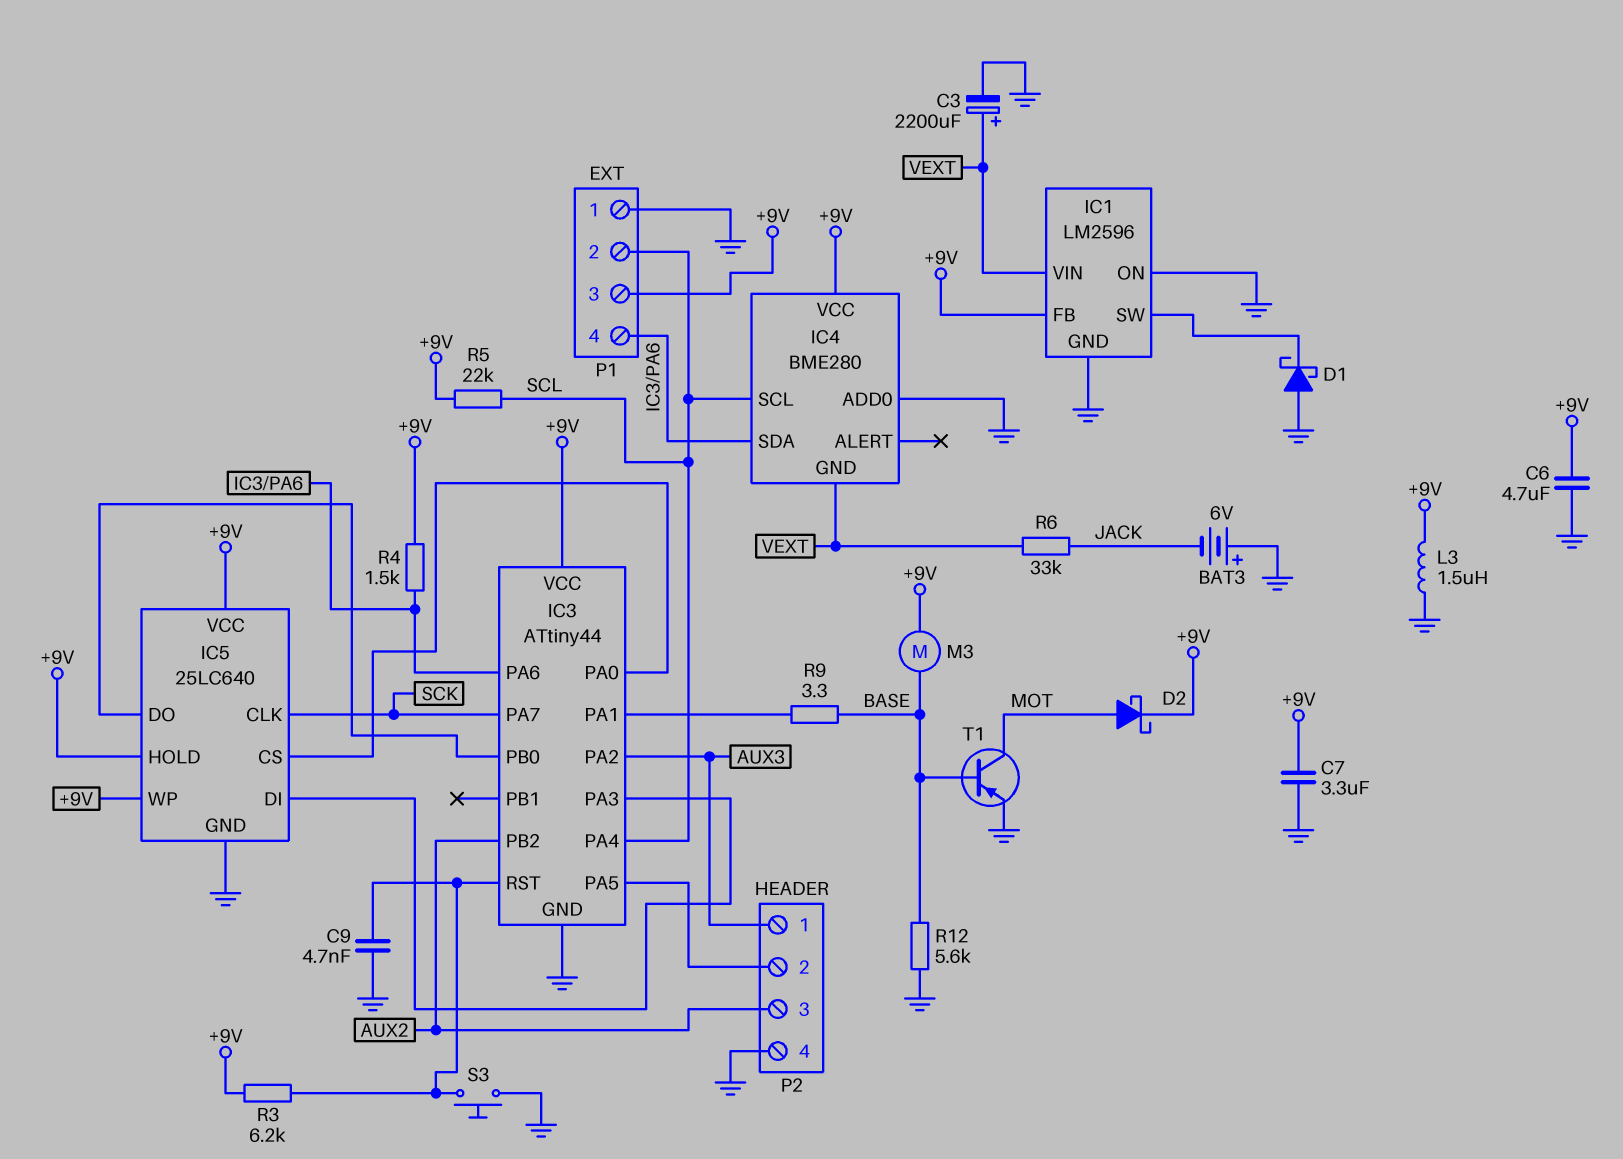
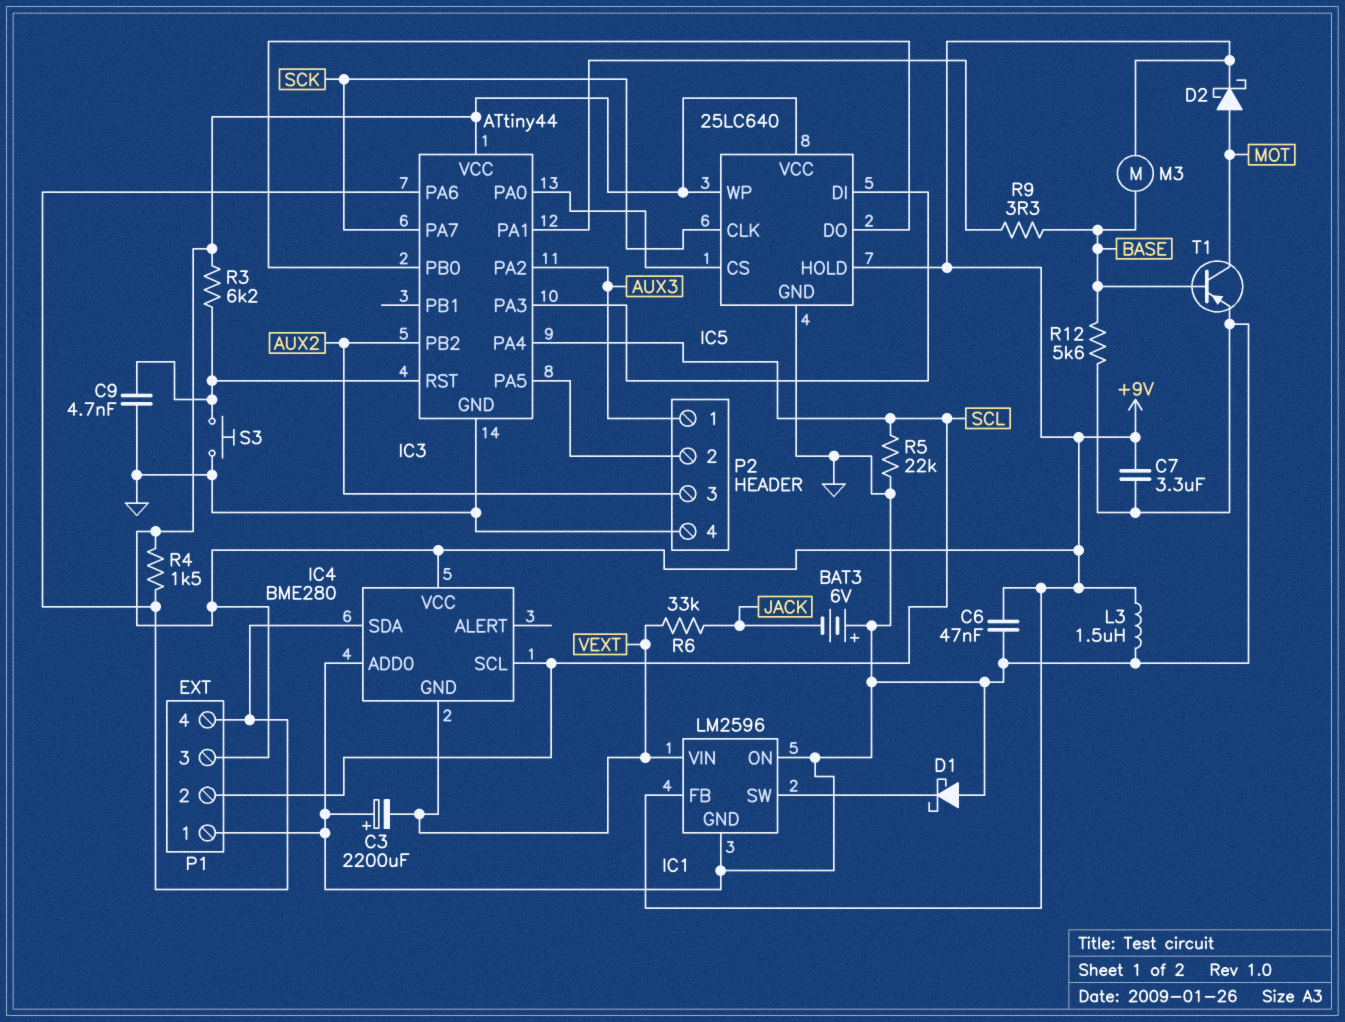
C3: 2200uF (plus VEXT, minus GND) -> 2200uF (plus GND, minus VEXT)
C6: 4.7uF (+9V, GND) -> 47nF (+9V, GND)
R5: 22k (+9V, SCL) -> 22k (GND, SCL)

